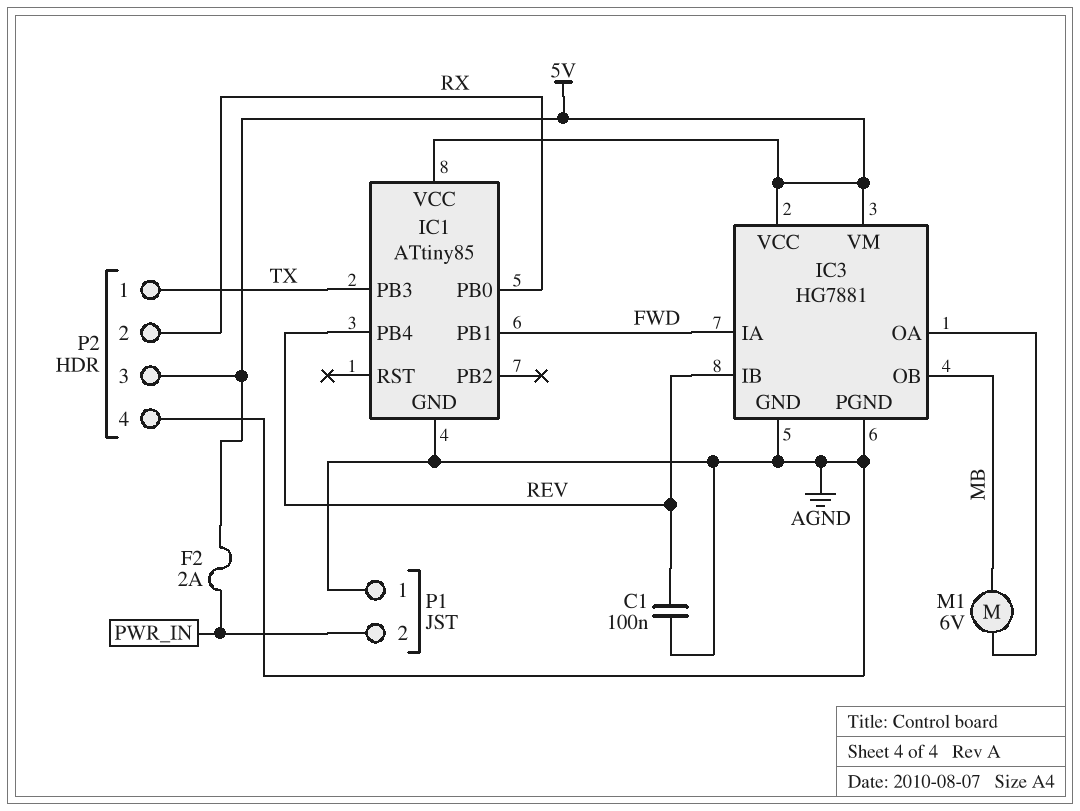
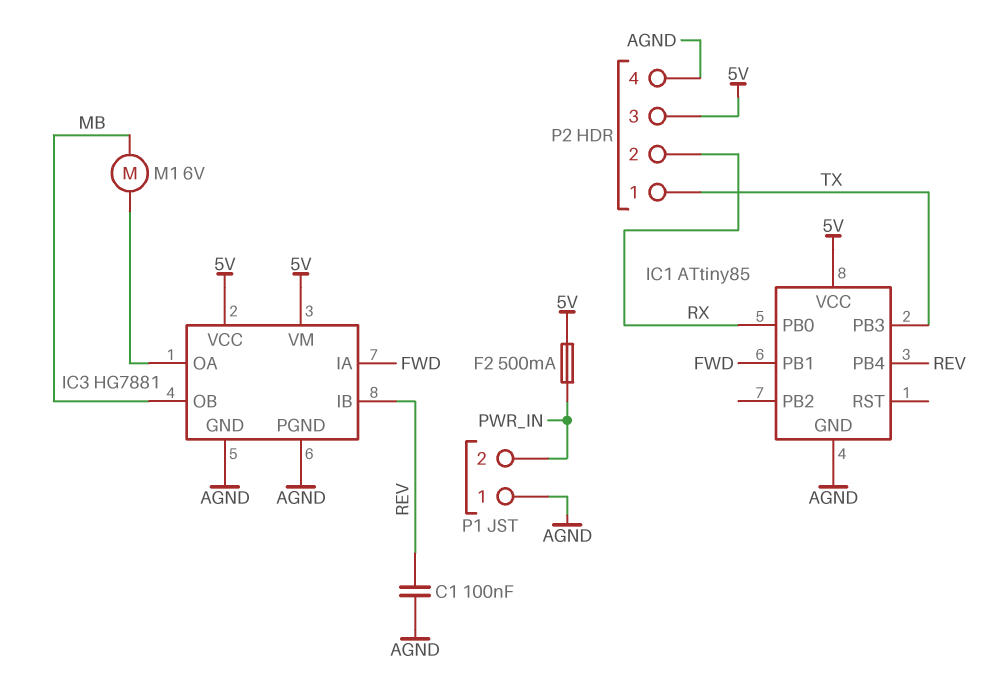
F2: 2A (5V, PWR_IN) -> 500mA (5V, PWR_IN)

